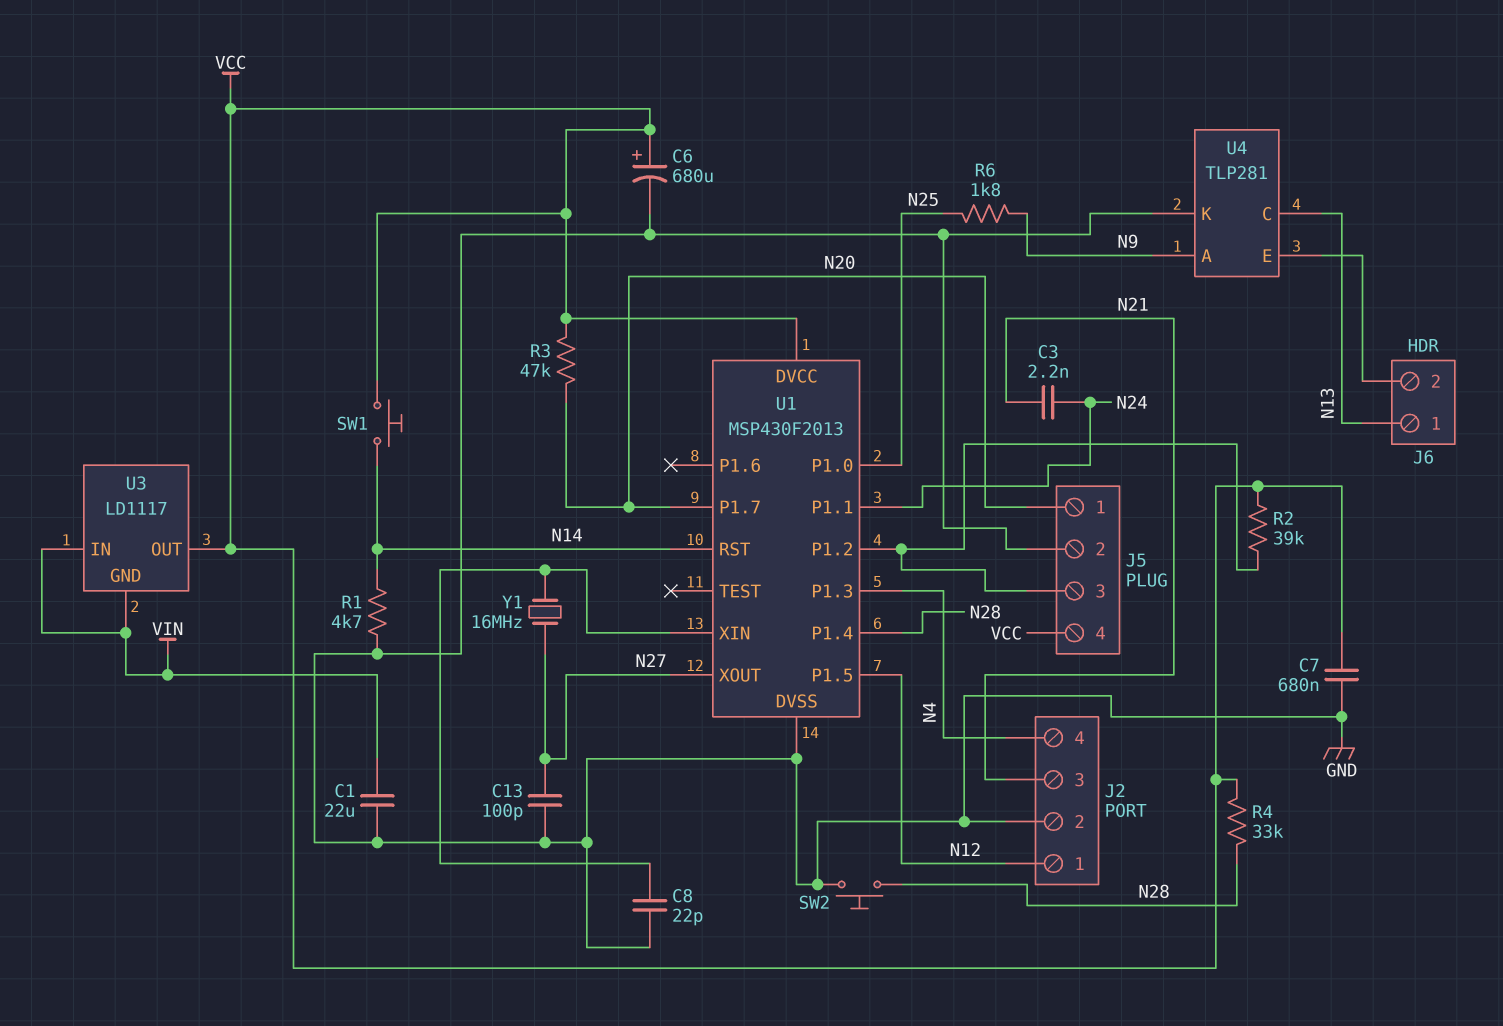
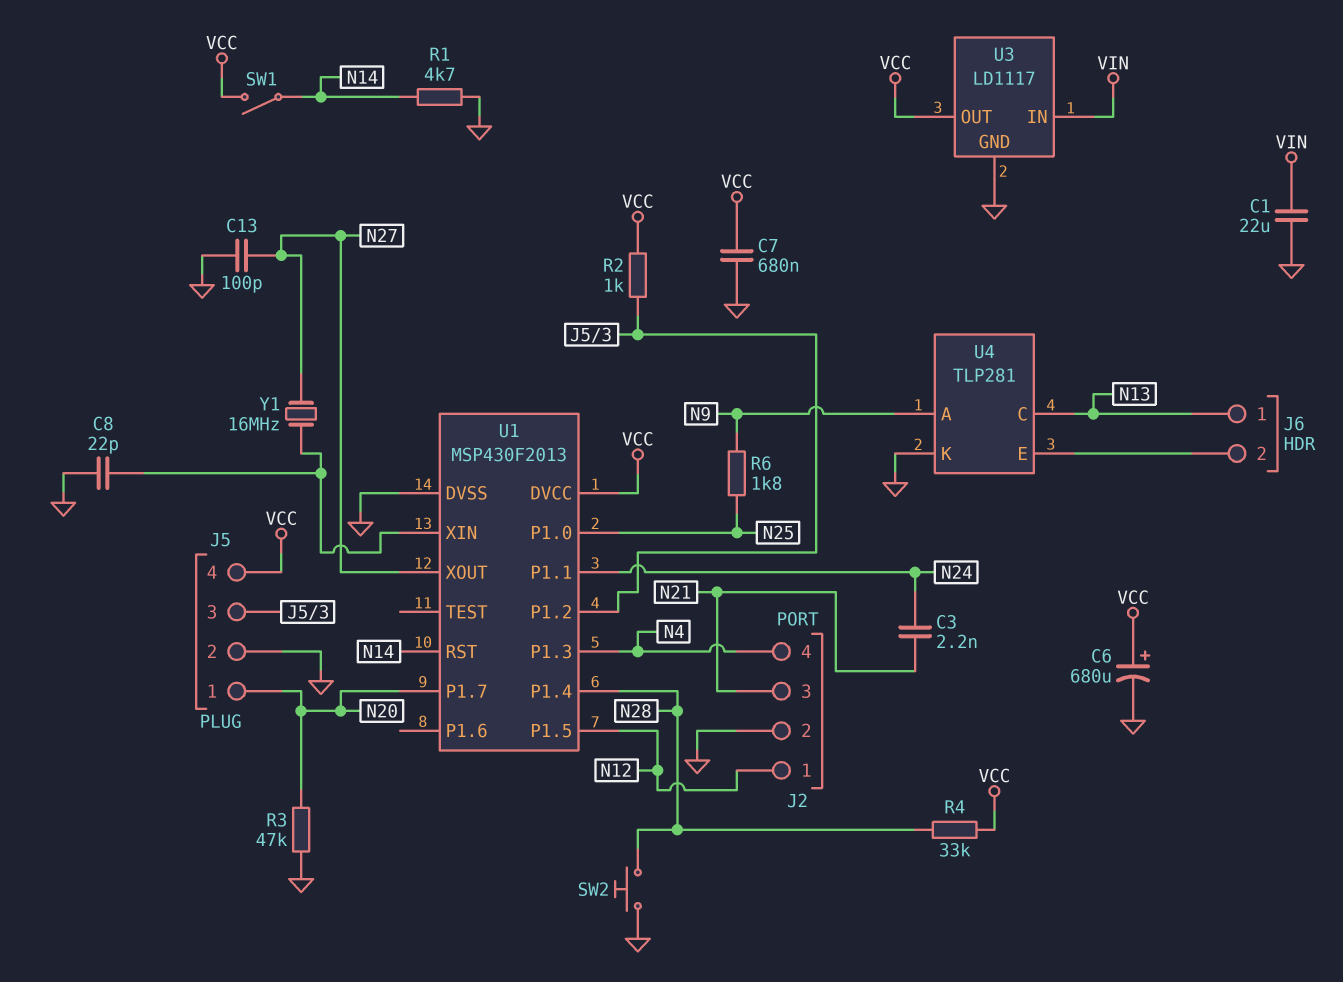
R2: 39k (J5/3, VCC) -> 1k (J5/3, VCC)
R3: 47k (N20, VCC) -> 47k (GND, N20)
SW1: button (N14, VCC) -> switch (N14, VCC)
U3 pin GND: VIN -> GND

